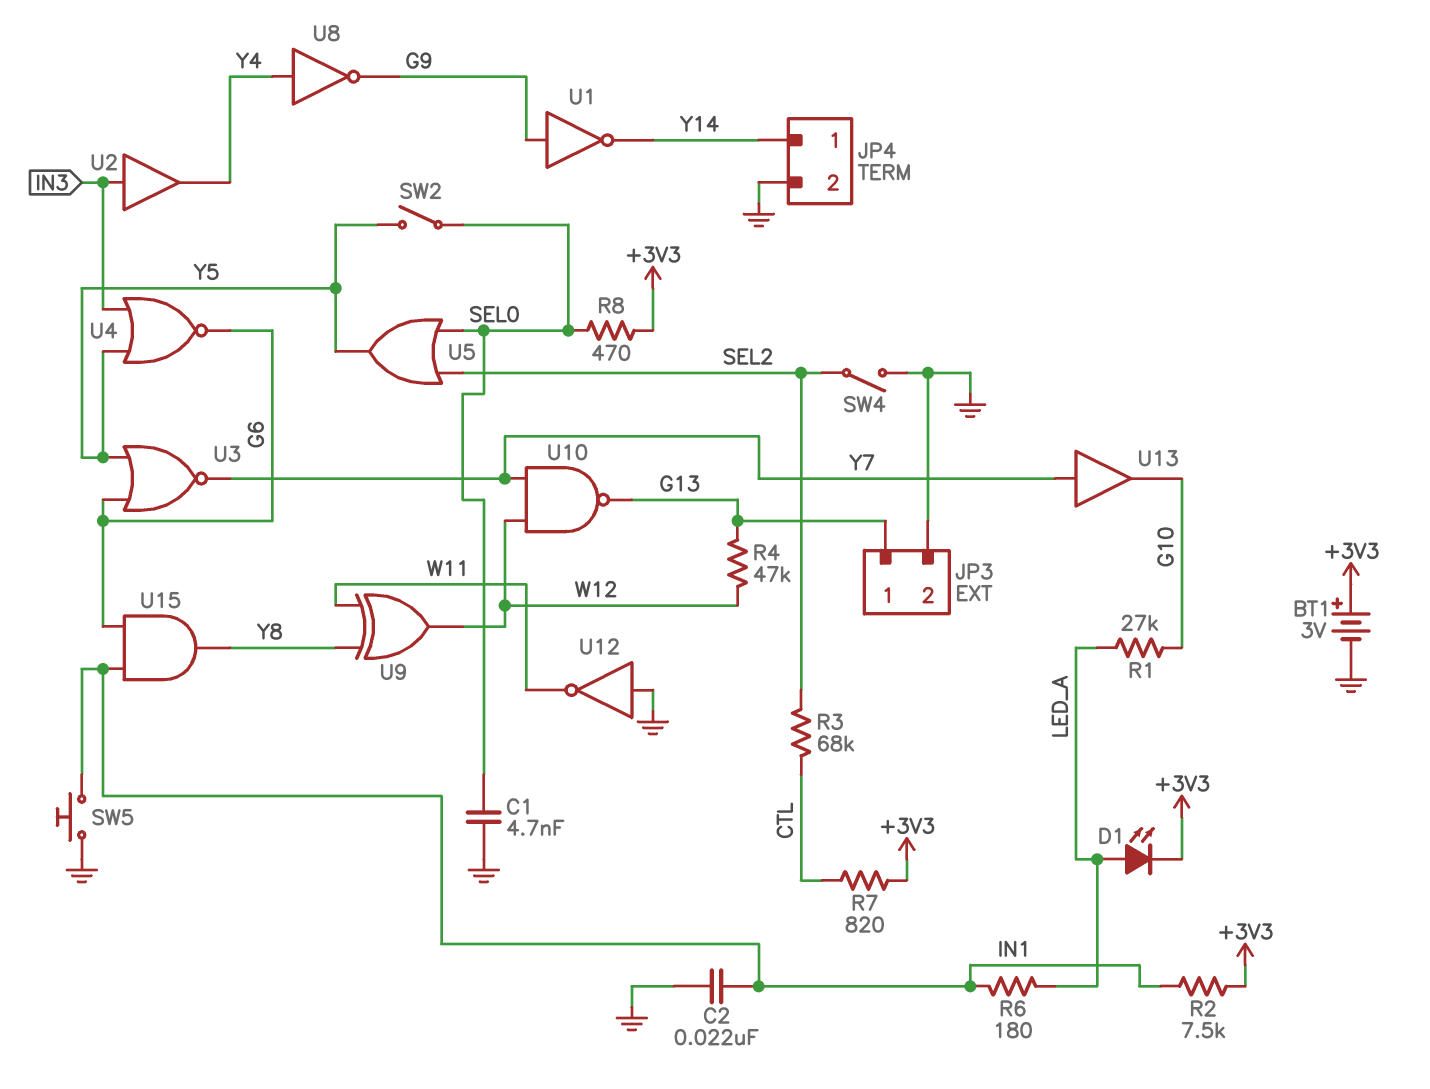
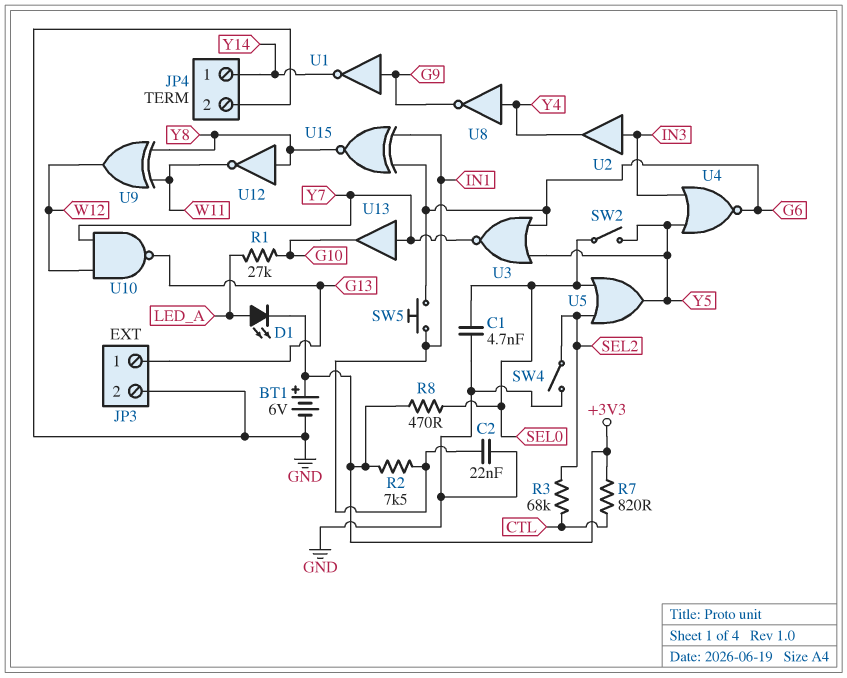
BT1: 3V (plus +3V3, minus GND) -> 6V (plus +3V3, minus GND)
R4: 47k (G13, W12) -> none
R6: 180 (IN1, LED_A) -> none
SW5: button (GND, IN1) -> button (G6, IN1)
U12: NOT (in GND, out W11) -> NOT (in Y8, out W11)
U15: AND (in G6, in IN1, out Y8) -> XNOR (in G6, in IN1, out Y8)

